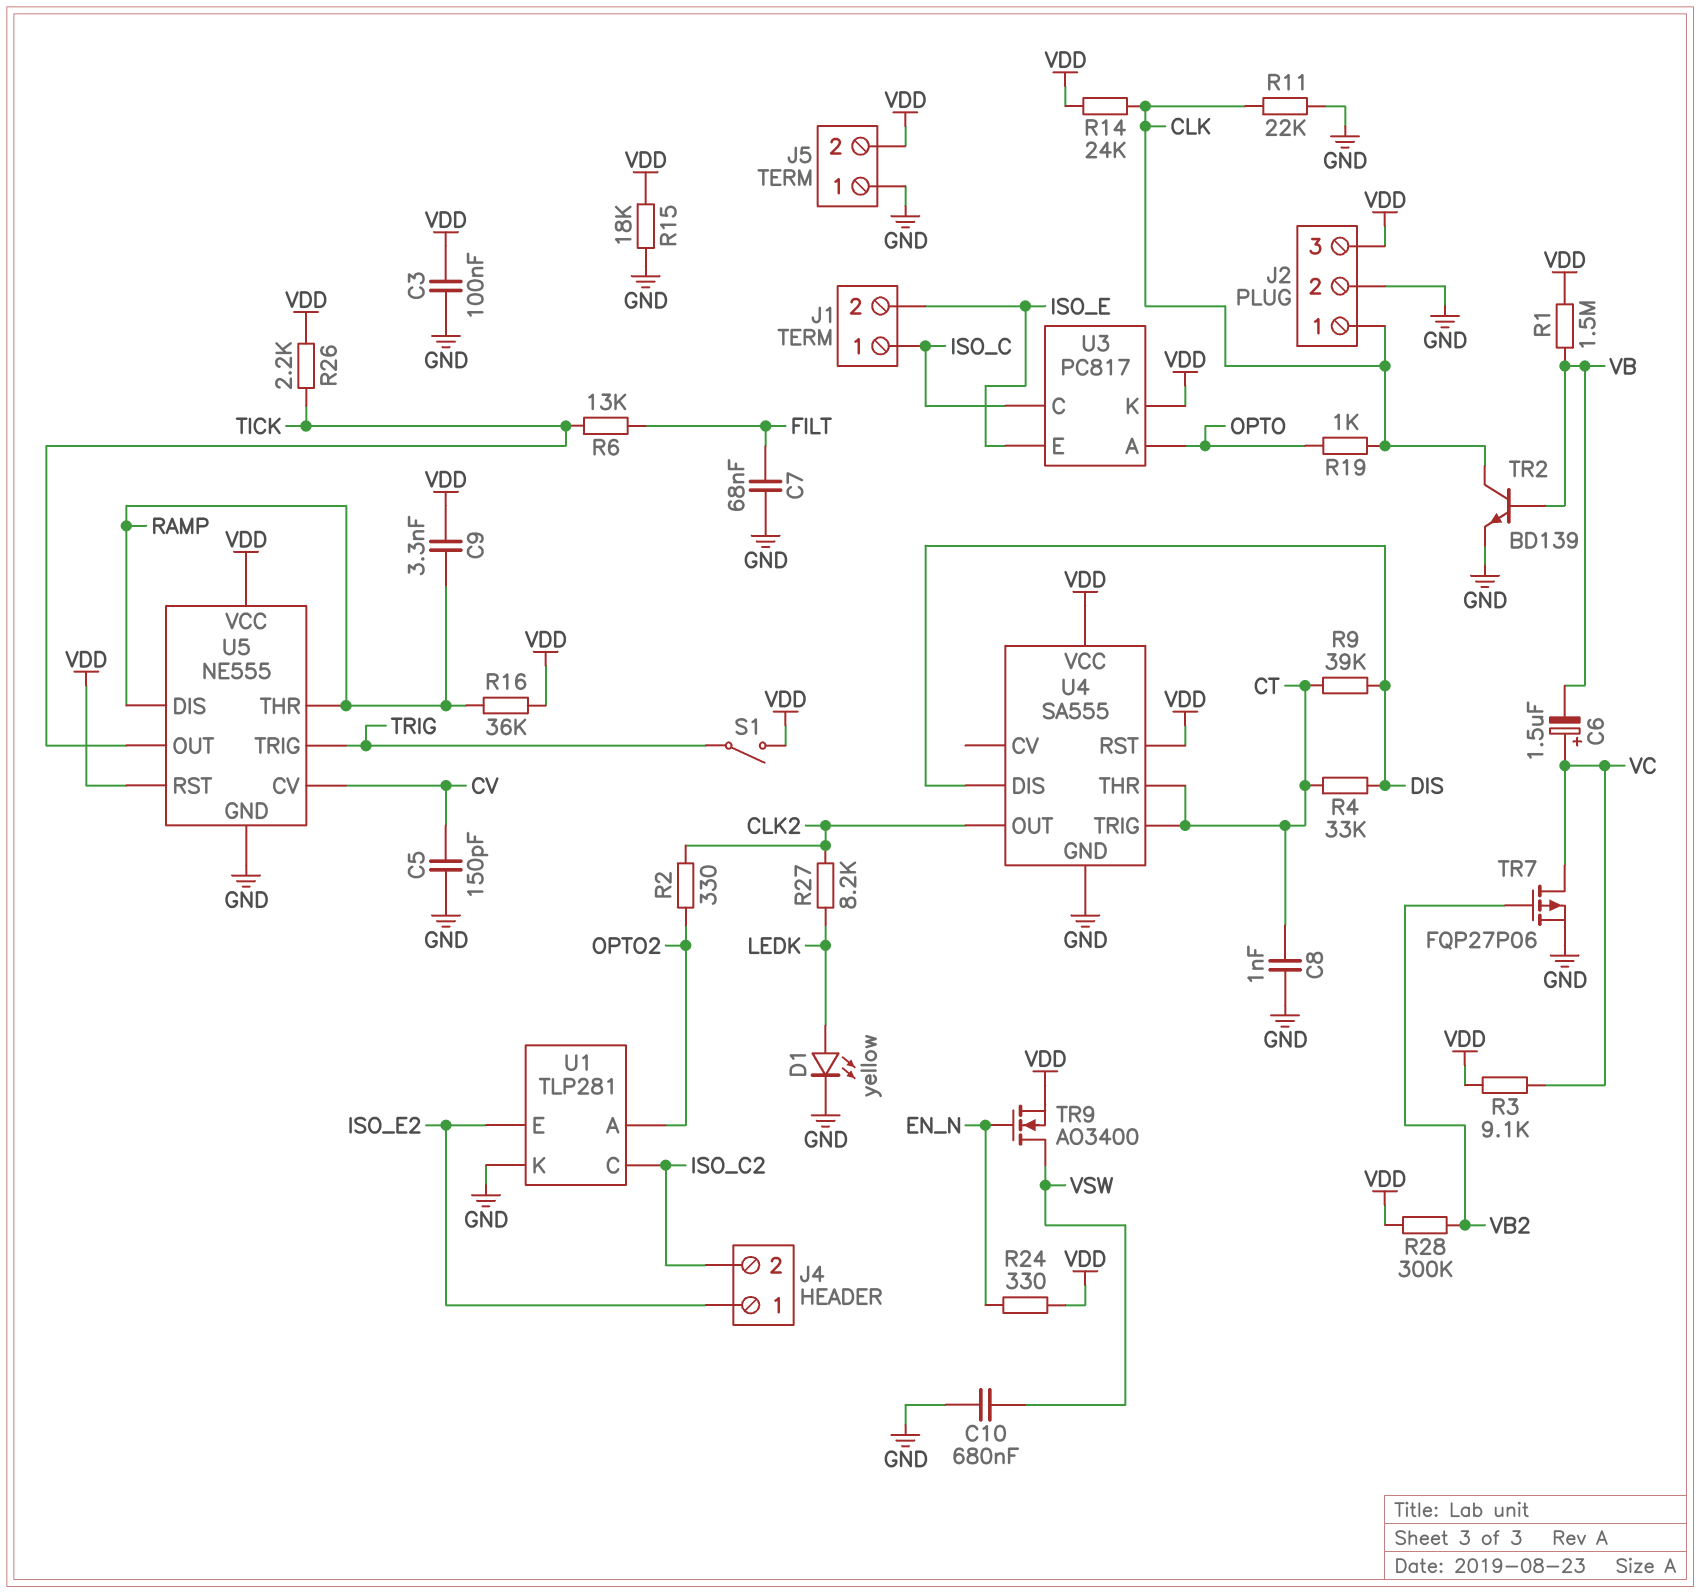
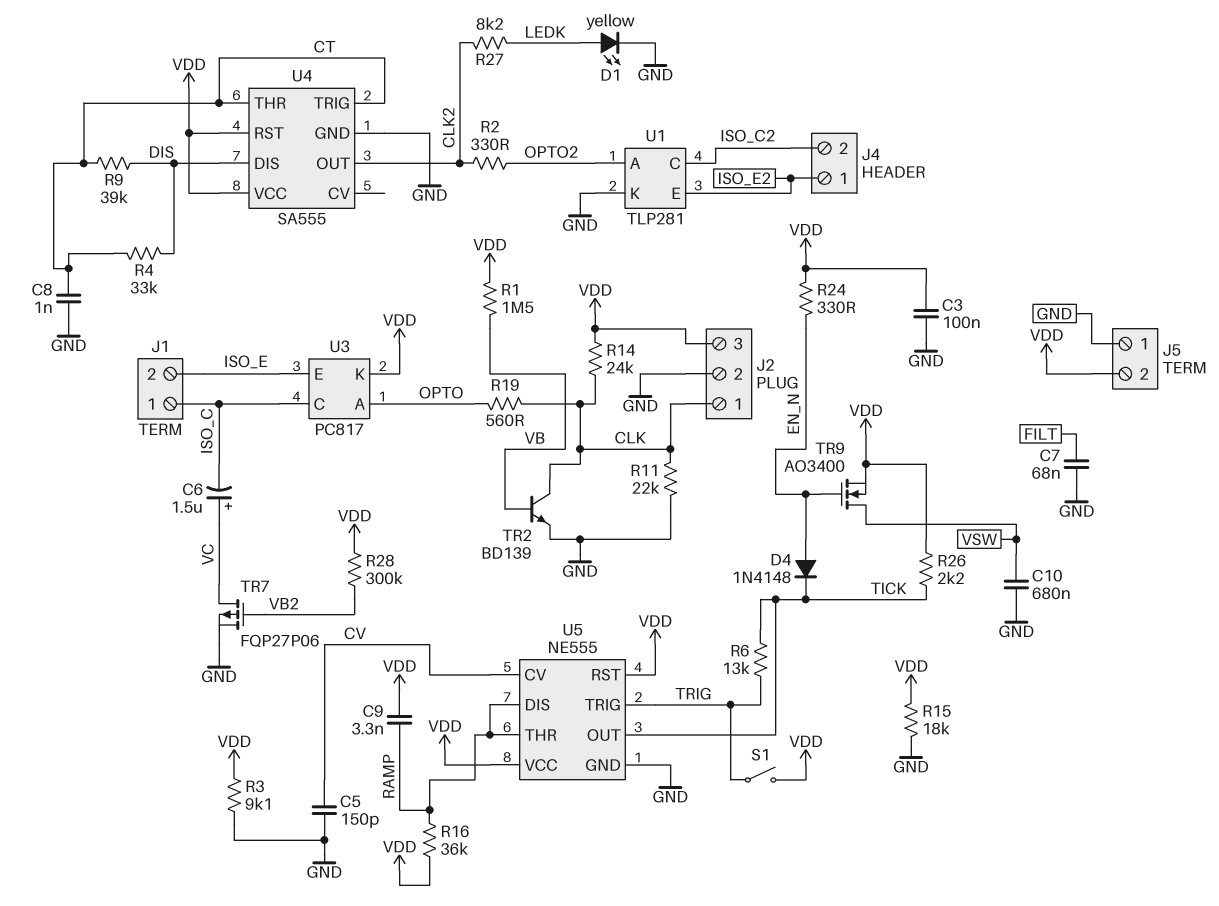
C6: 1.5uF (plus VC, minus VB) -> 1.5uF (plus VC, minus ISO_C)
D4: none -> diode 1N4148 (A EN_N, K TICK)
R3: 9.1k (VC, VDD) -> 9.1k (GND, VDD)
R6: 13k (FILT, TICK) -> 13k (TICK, TRIG)
R19: 1k (CLK, OPTO) -> 560 (CLK, OPTO)

